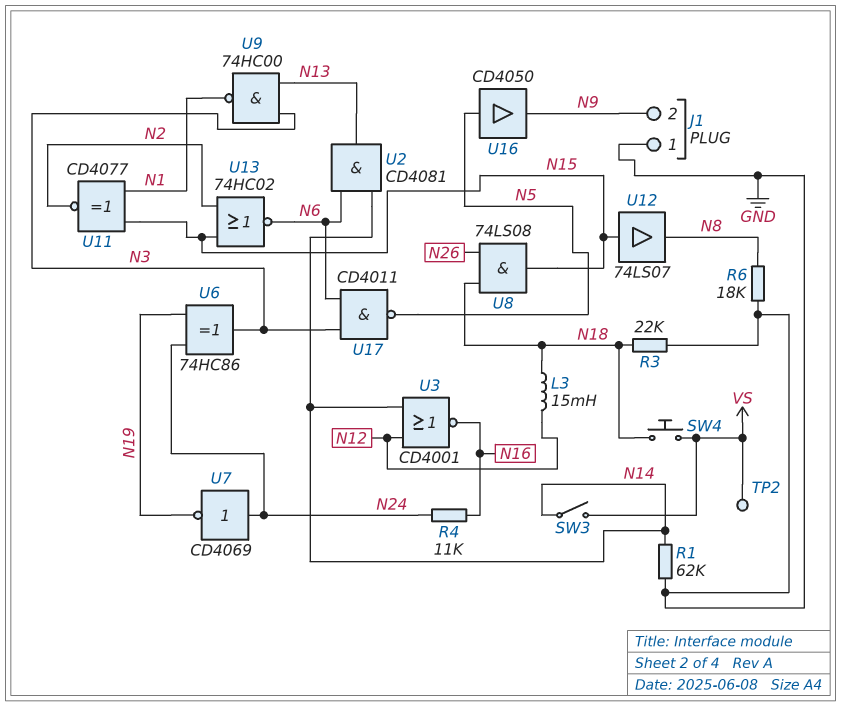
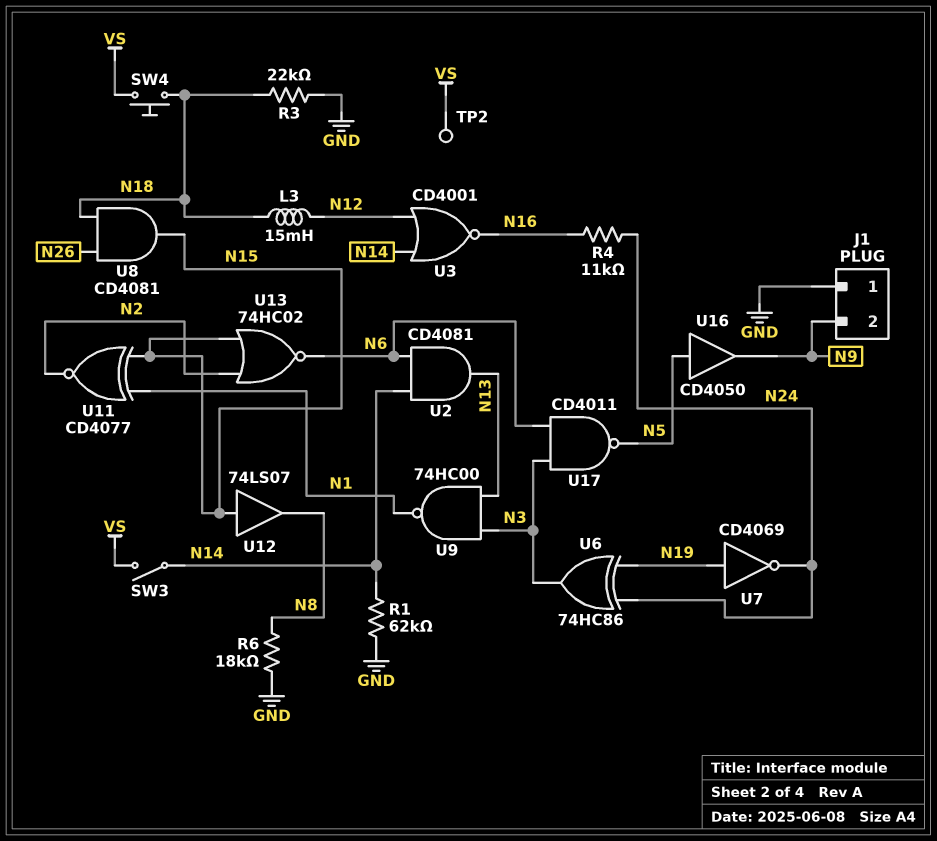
U7: NOT CD4069 (in N24, out N19) -> NOT CD4069 (in N19, out N24)
U8: AND 74LS08 (in N18, in N26, out N15) -> AND CD4081 (in N18, in N26, out N15)

